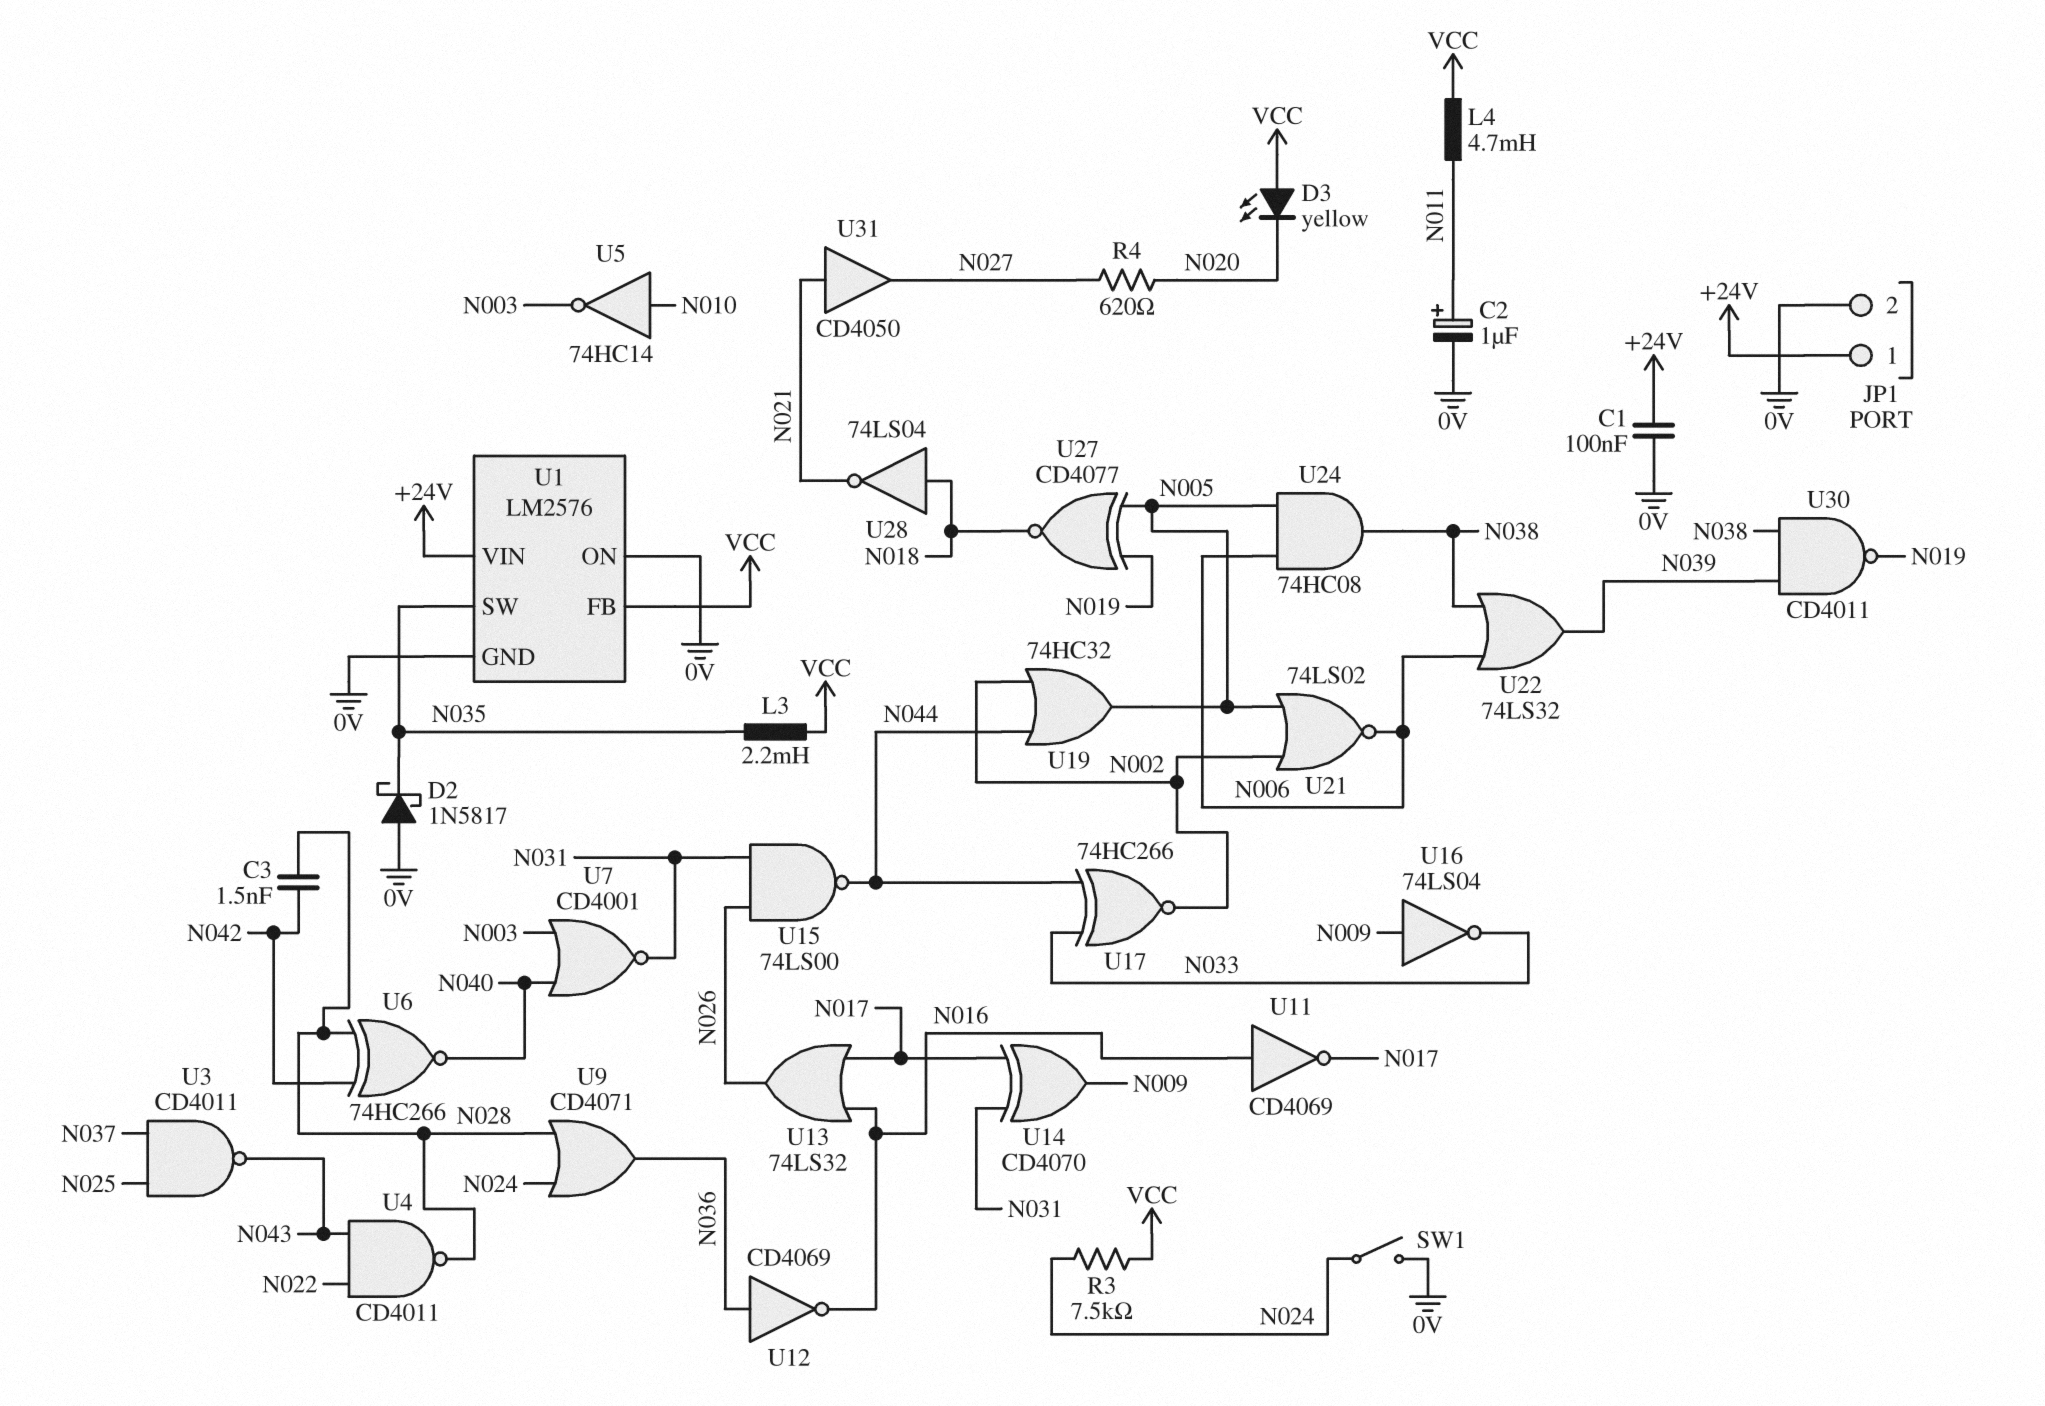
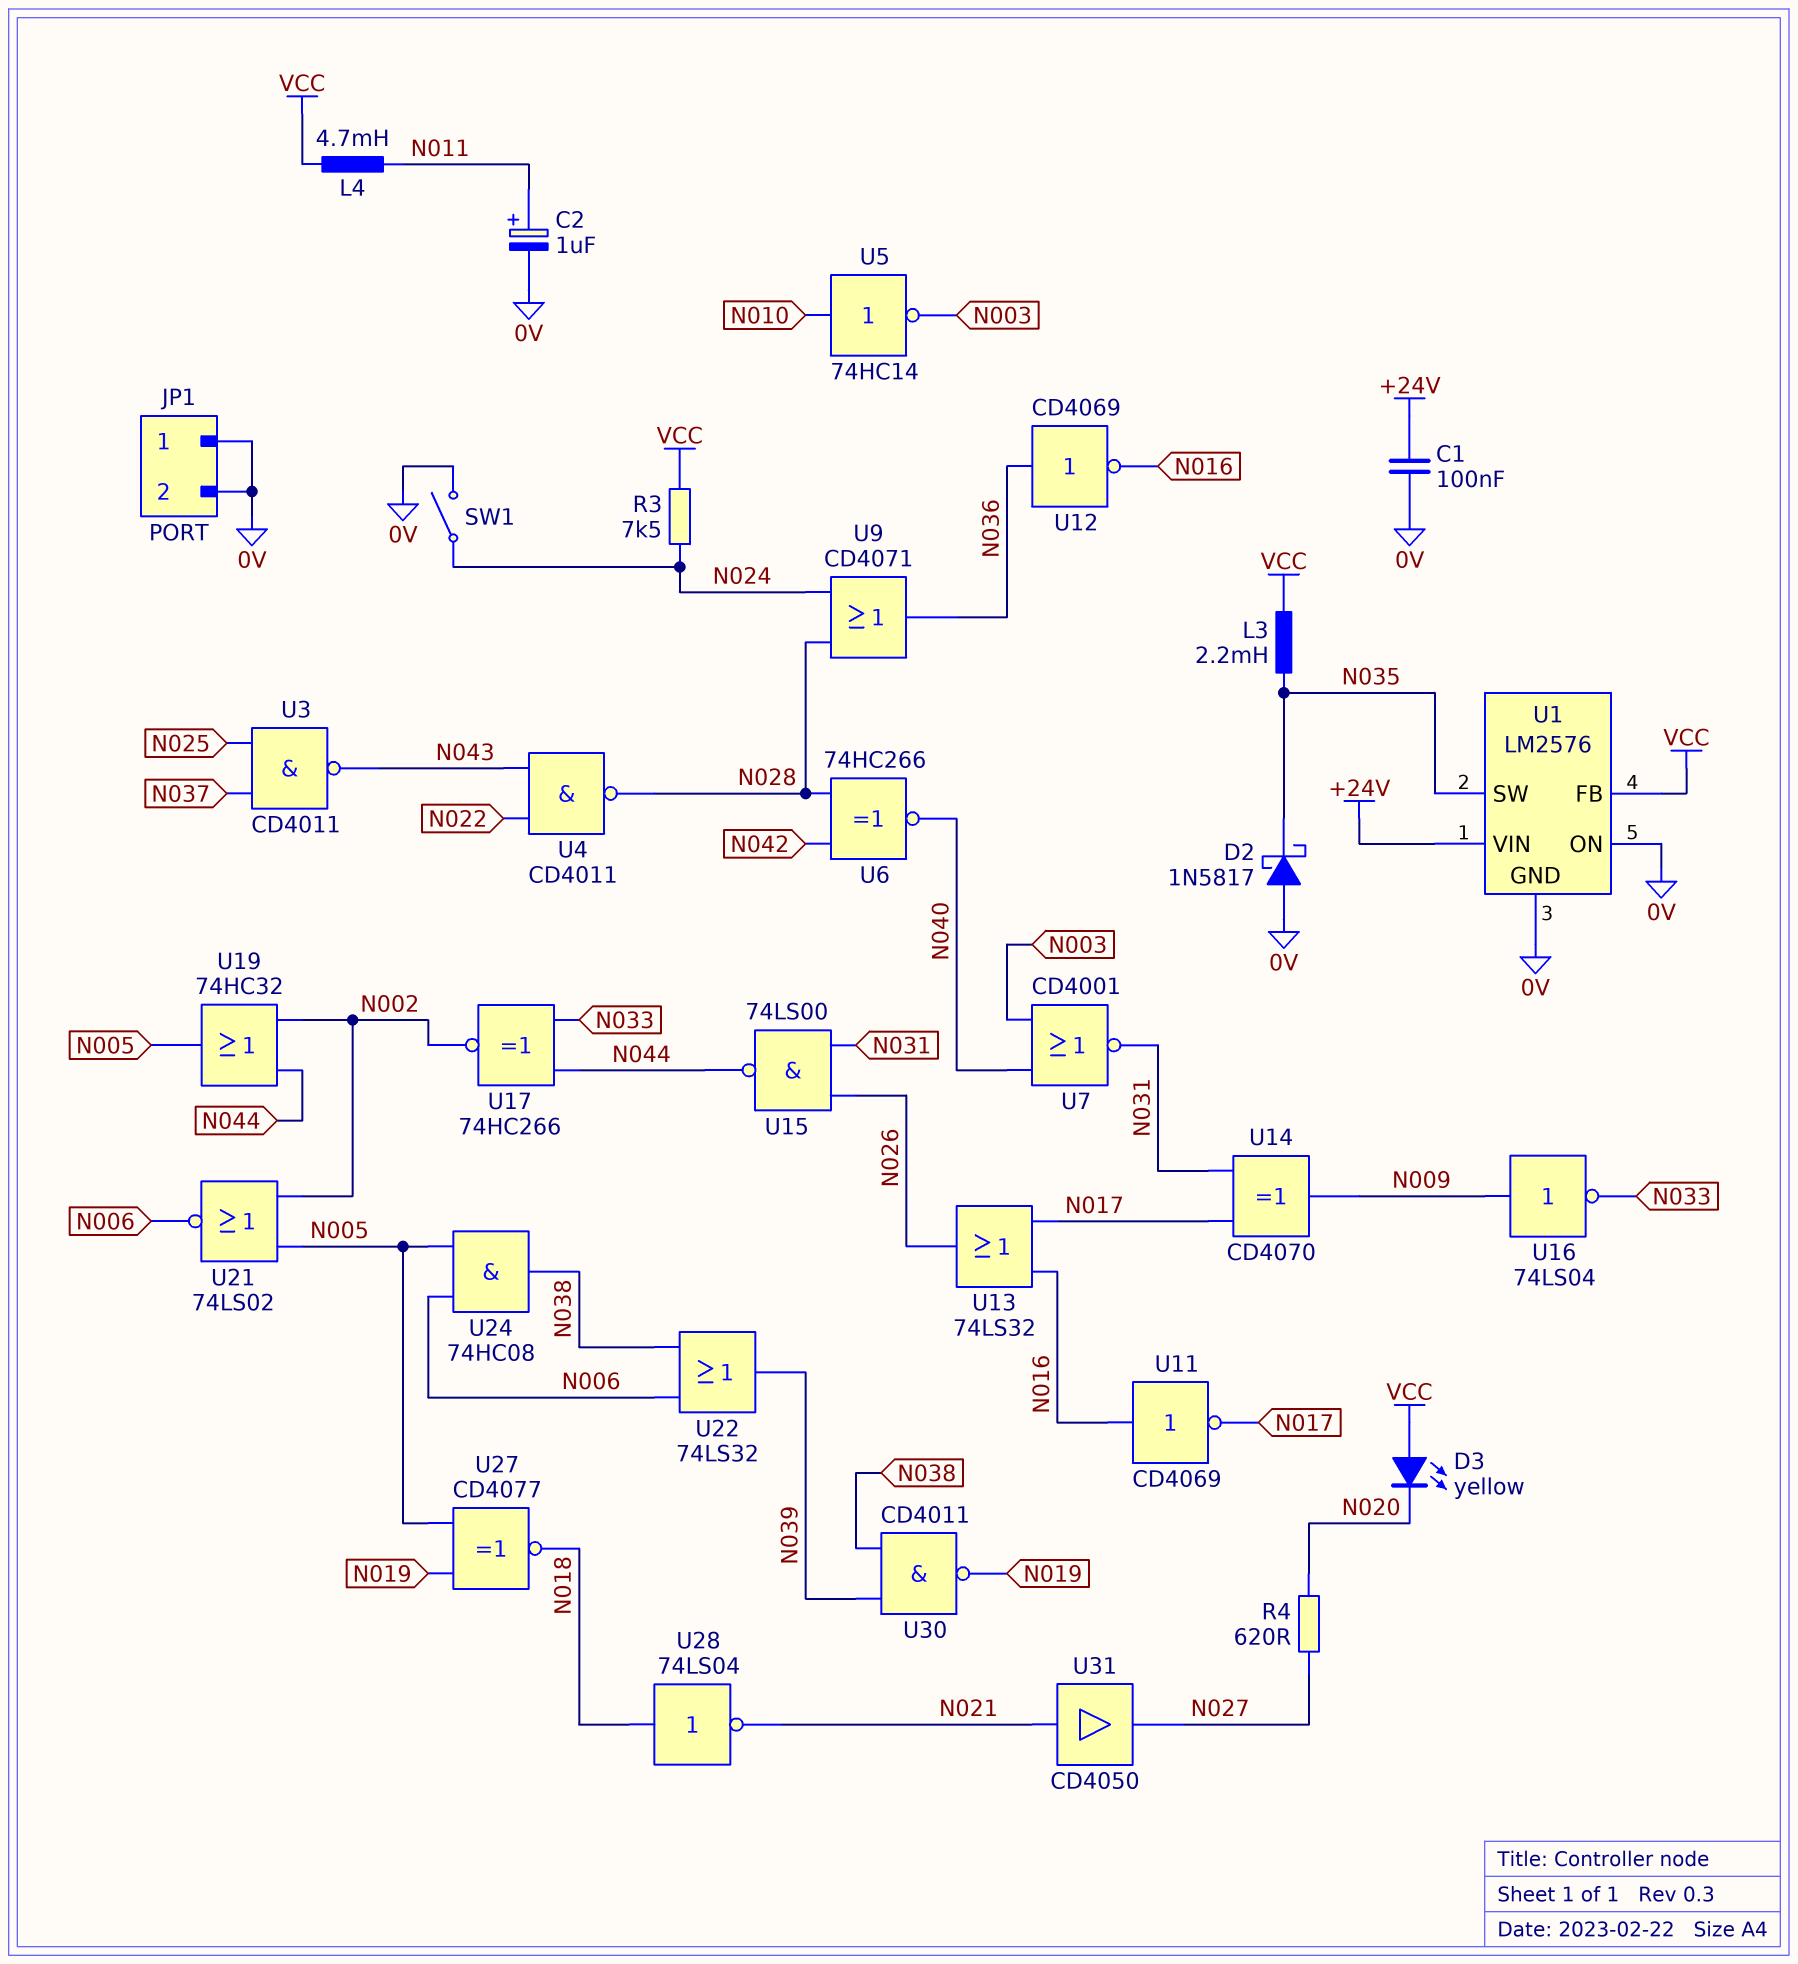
C3: 1.5nF (N028, N042) -> none
JP1 pin 1: +24V -> 0V

